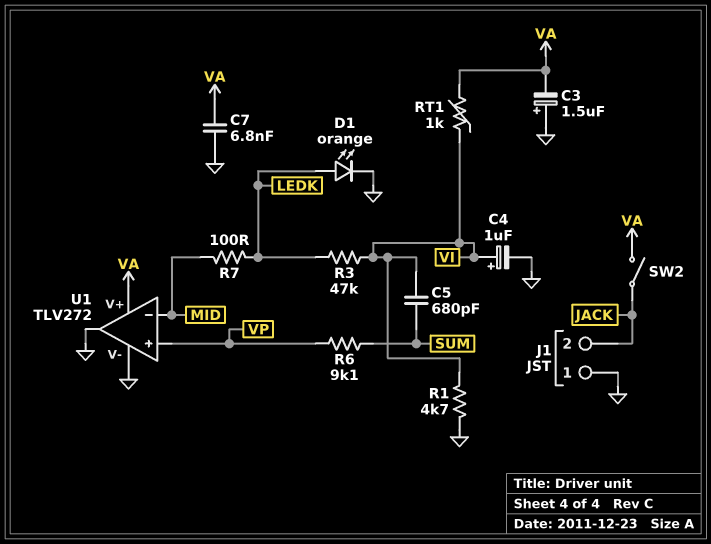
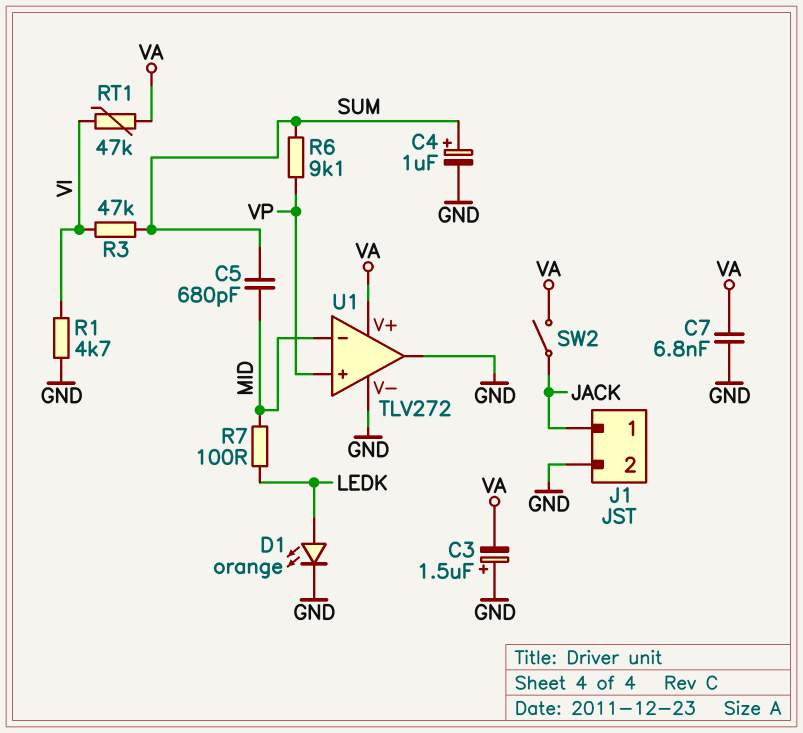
C4: 1uF (plus VI, minus GND) -> 1uF (plus SUM, minus GND)
C5: 680pF (SUM, VI) -> 680pF (MID, SUM)
J1 pin 1: GND -> JACK
J1 pin 2: JACK -> GND
R3: 47k (LEDK, VI) -> 47k (SUM, VI)
RT1: 1k (VA, VI) -> 47k (VA, VI)

